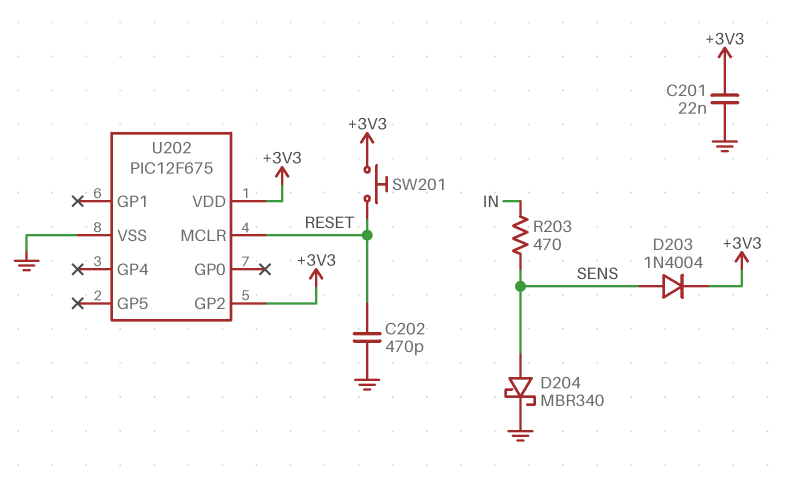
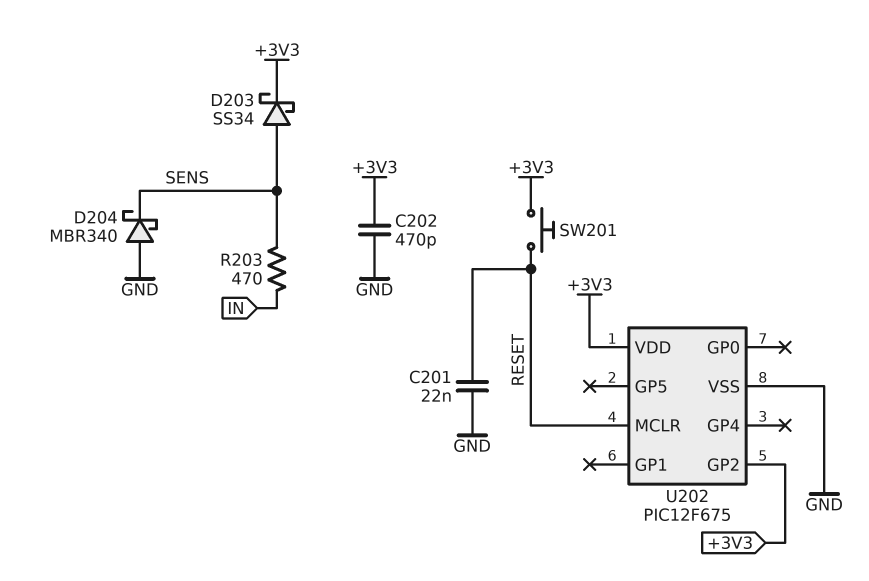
C201: 22nF (+3V3, GND) -> 22nF (GND, RESET)
C202: 470pF (GND, RESET) -> 470pF (+3V3, GND)
D203: diode 1N4004 (A SENS, K +3V3) -> schottky SS34 (A SENS, K +3V3)
D204: schottky MBR340 (A SENS, K GND) -> schottky MBR340 (A GND, K SENS)

